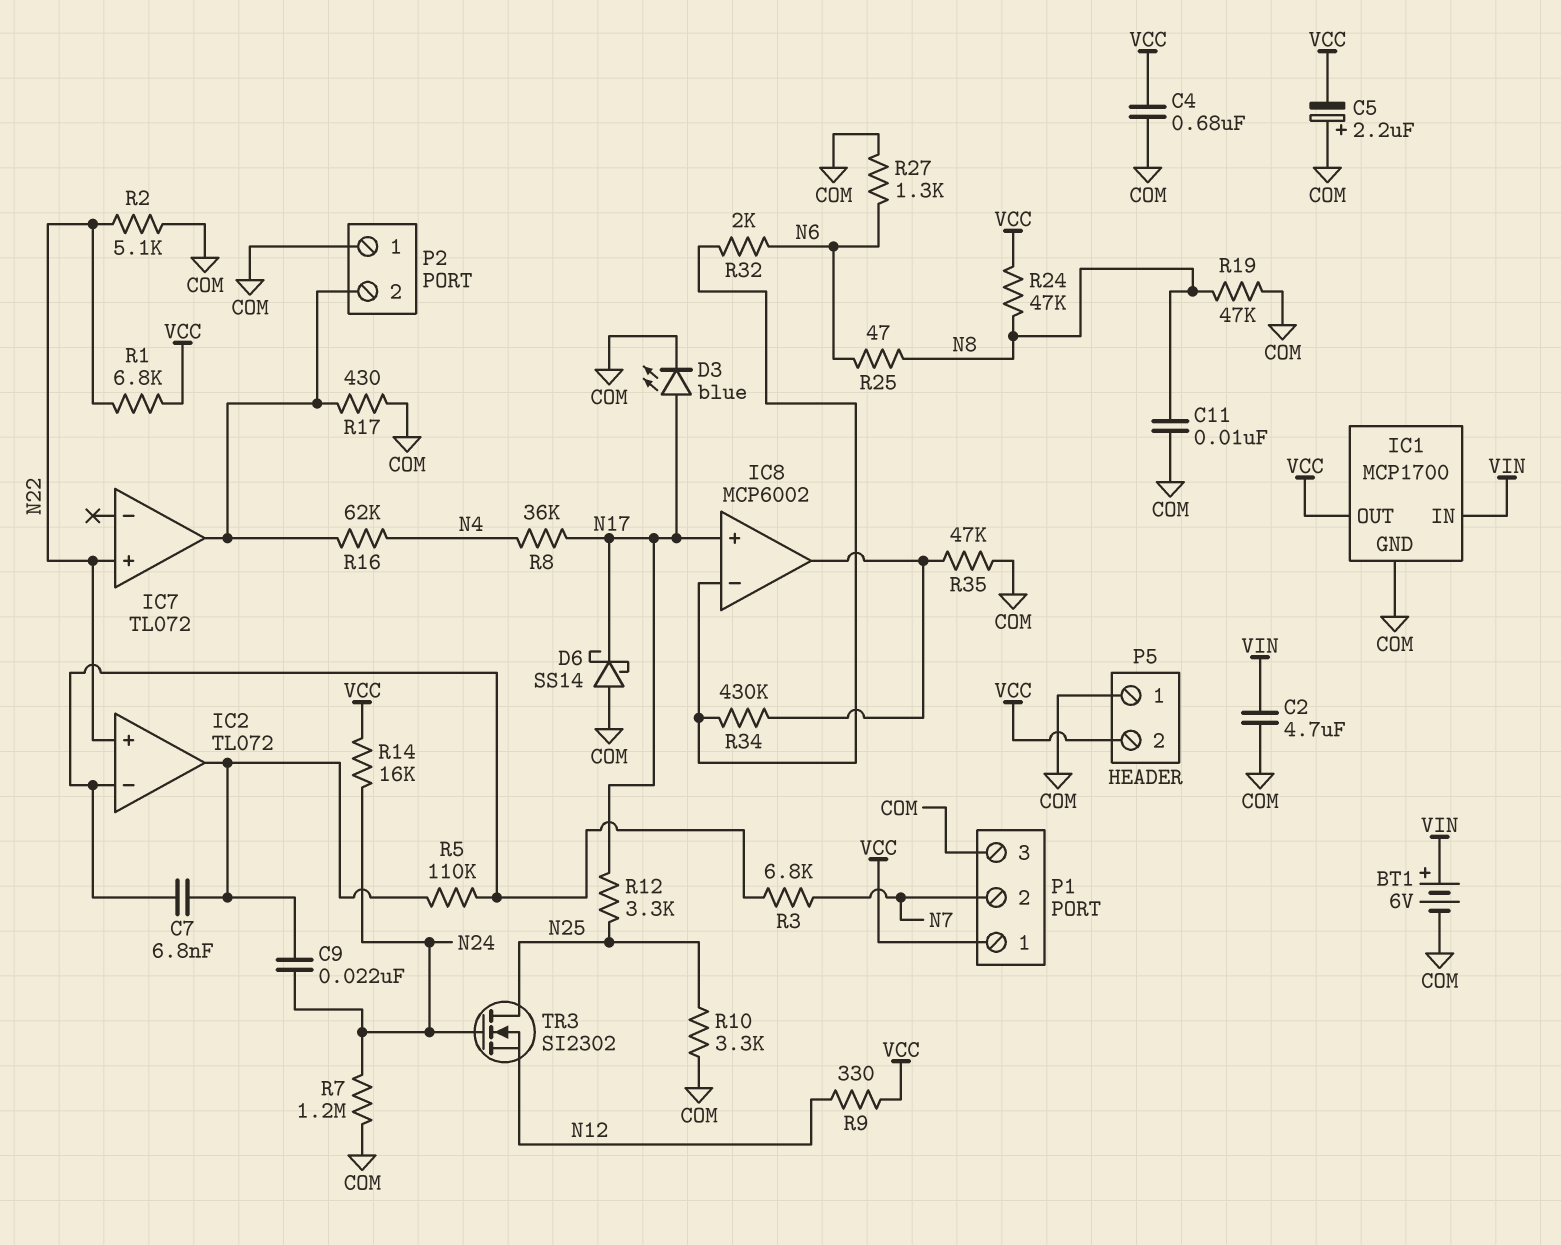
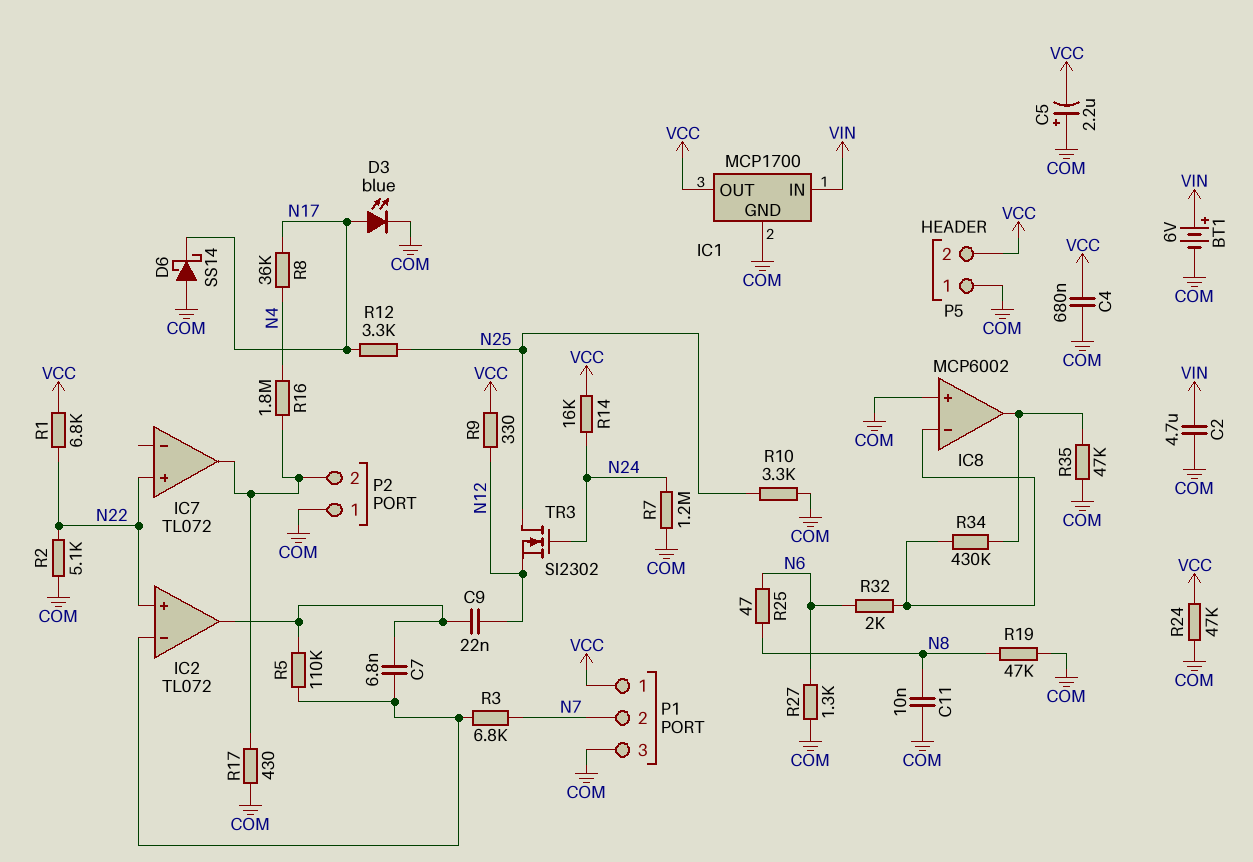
C9: 22nF (IC2/out, N24) -> 22nF (IC2/out, N12)
IC8 pin in+: N17 -> COM
R16: 62k (IC7/out, N4) -> 1.8M (IC7/out, N4)
R24: 47k (N8, VCC) -> 47k (COM, VCC)

